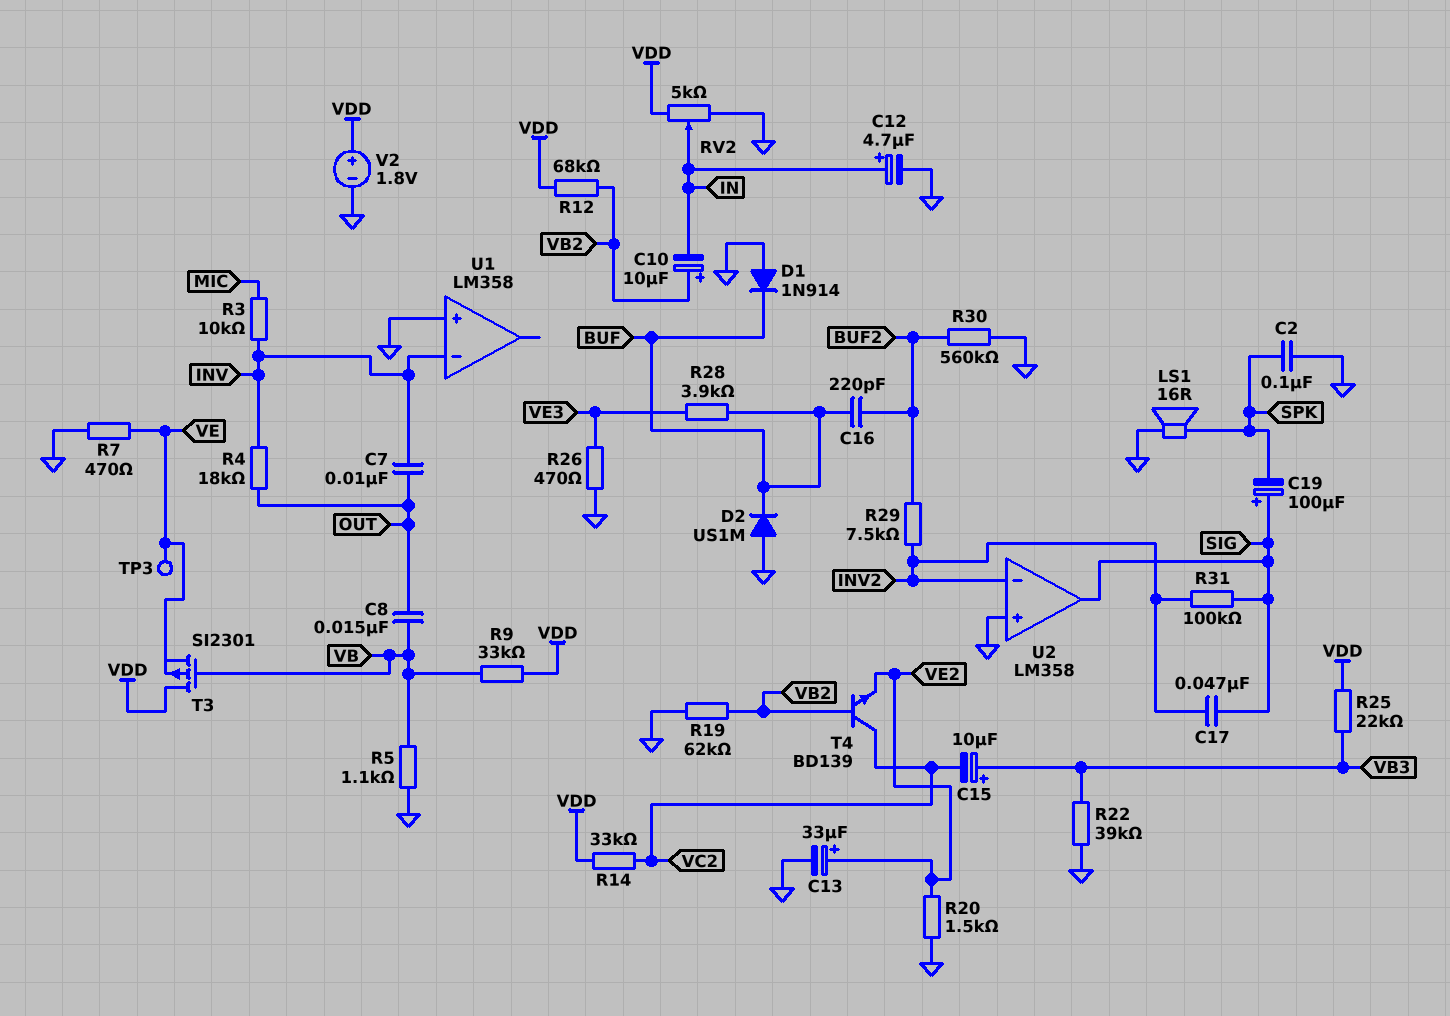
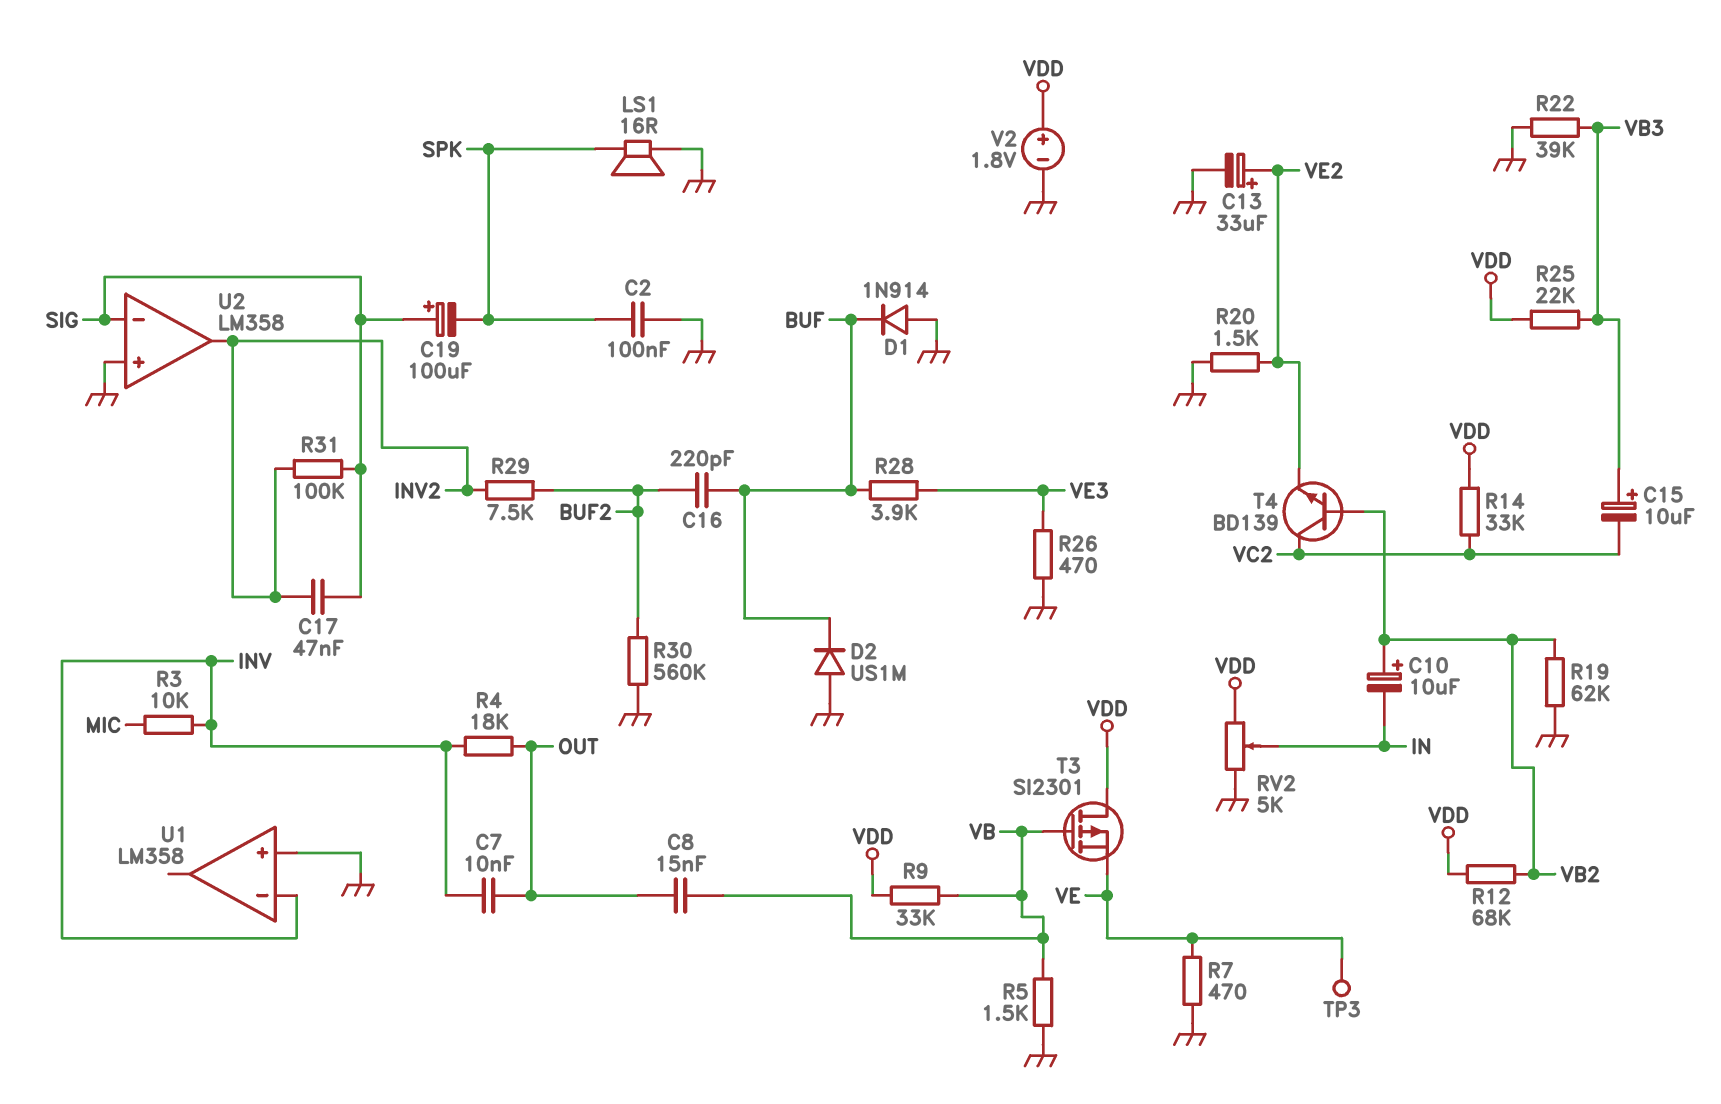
C12: 4.7uF (plus IN, minus GND) -> none
R5: 1.1k (GND, VB) -> 1.5k (GND, VB)
U2 pin in-: INV2 -> SIG
U2 pin out: SIG -> INV2

